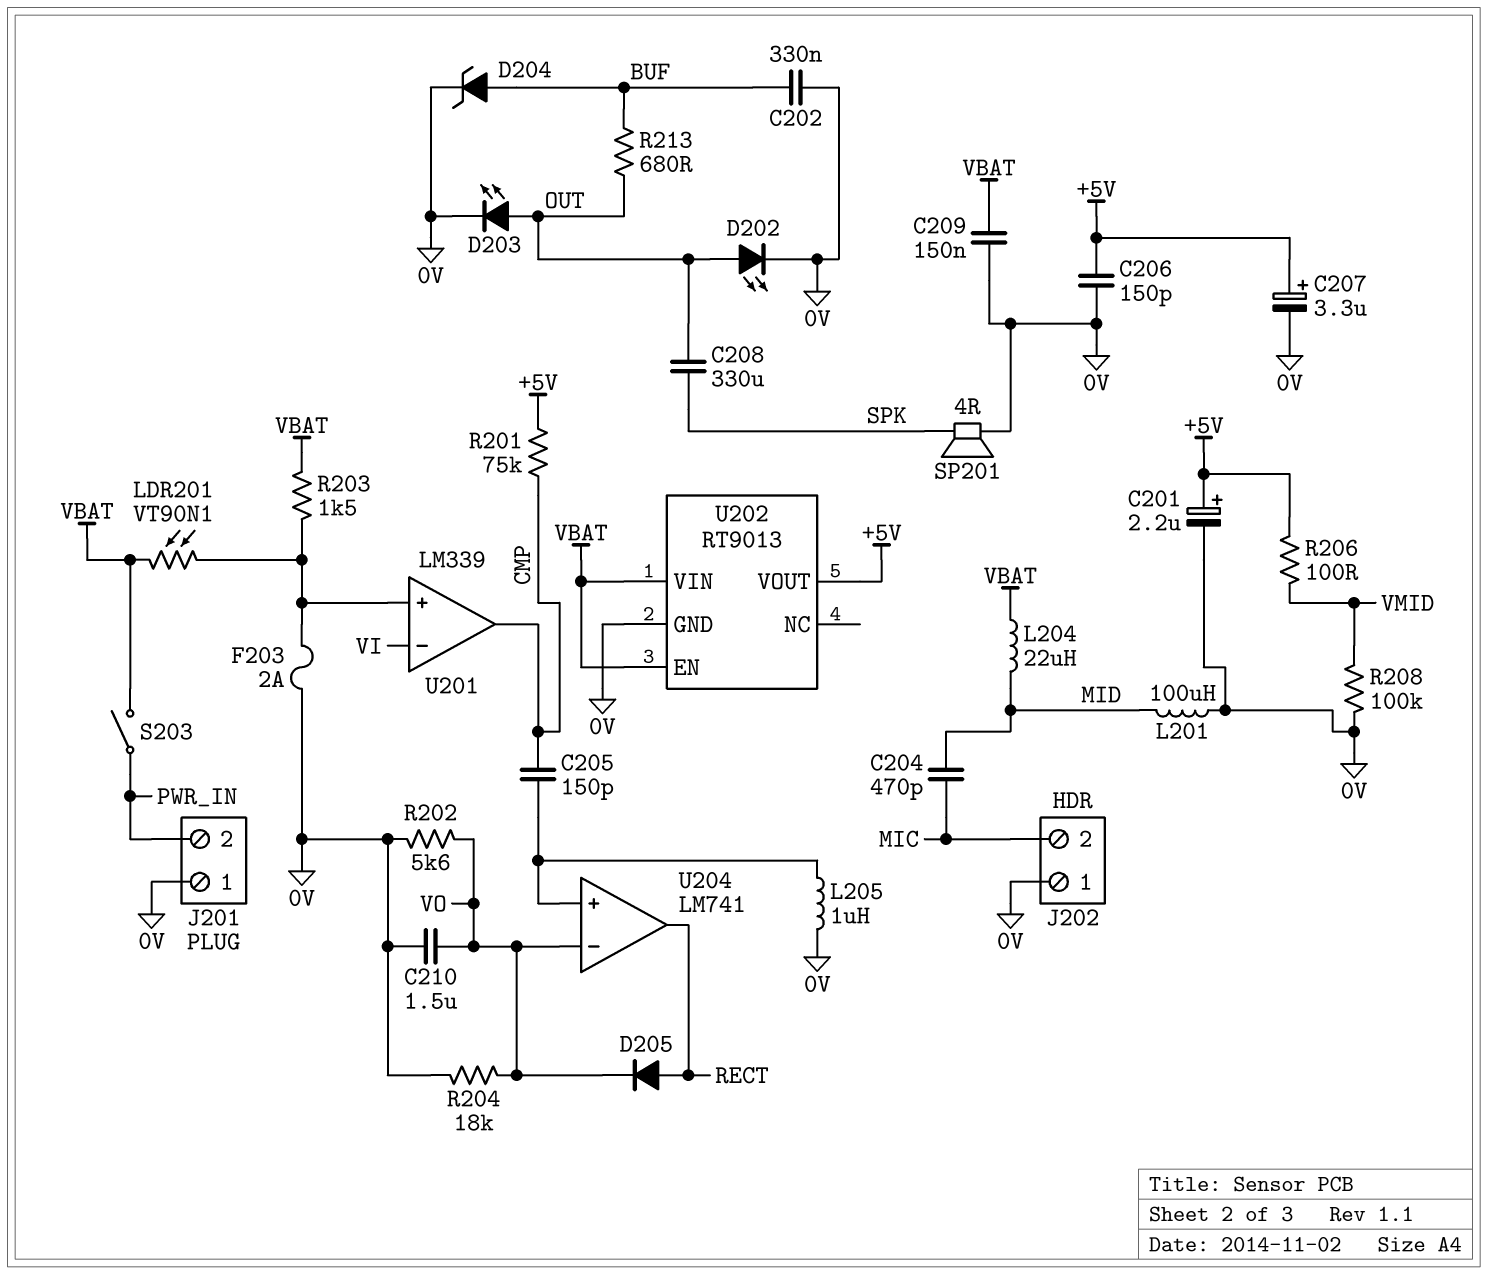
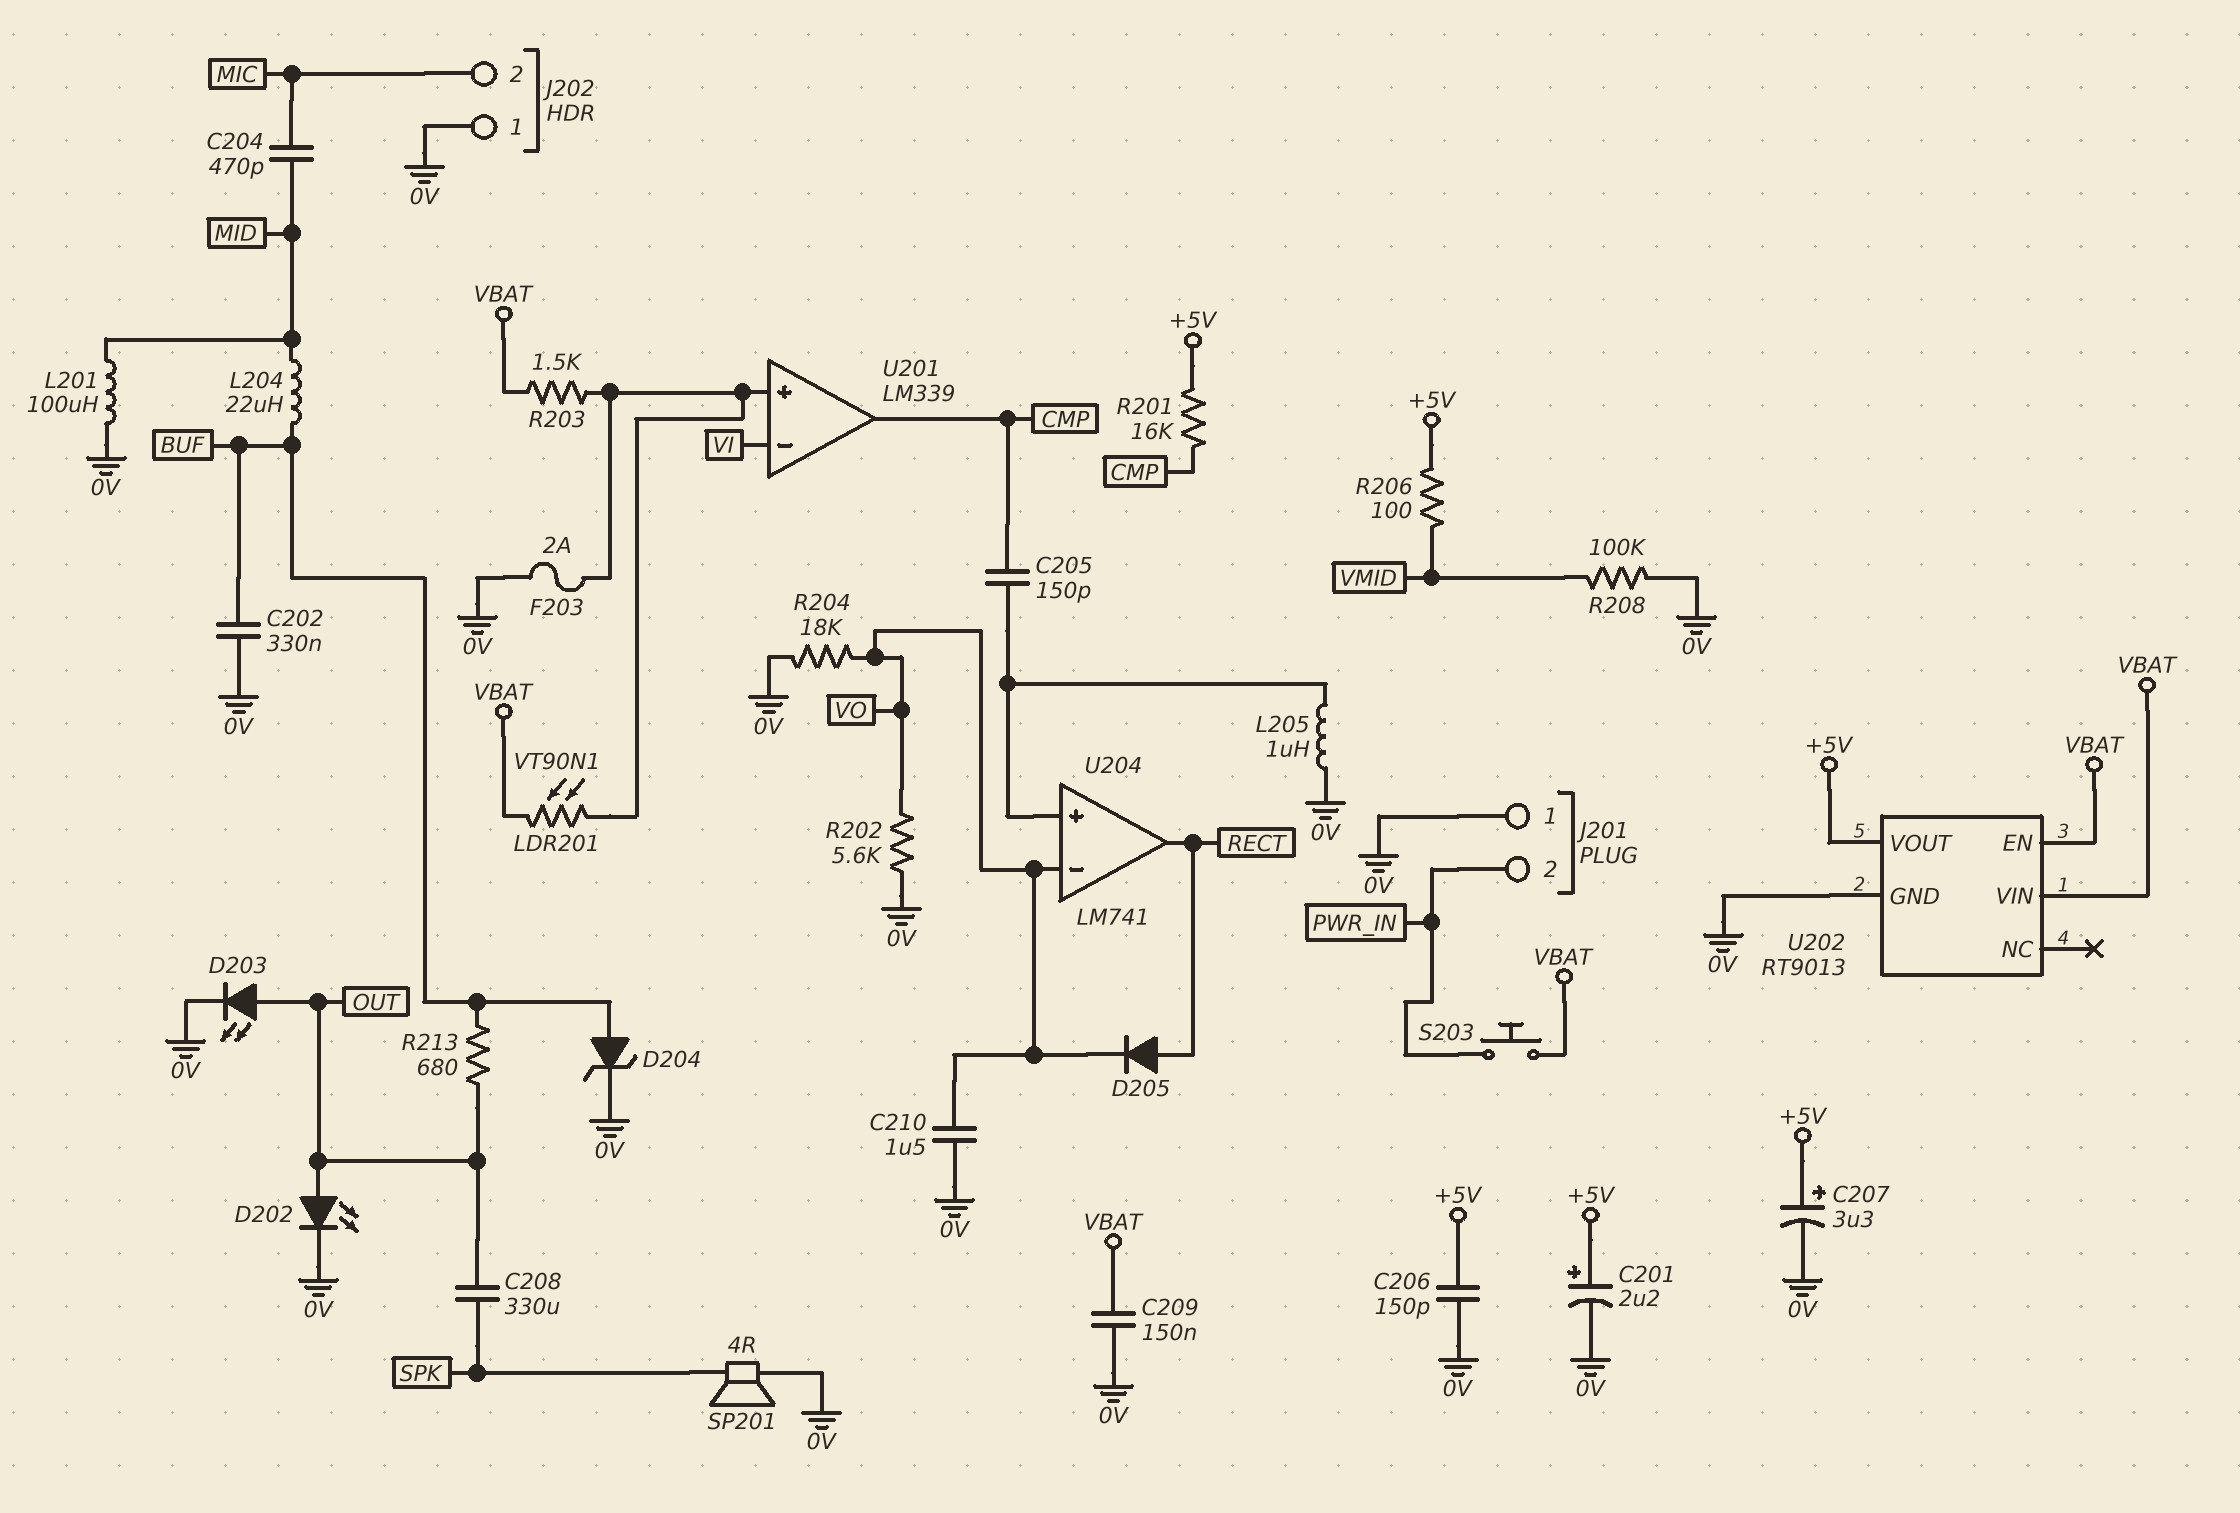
L204: 22uH (MID, VBAT) -> 22uH (BUF, MID)
R201: 75k (+5V, CMP) -> 16k (+5V, CMP)
S203: switch (PWR_IN, VBAT) -> button (PWR_IN, VBAT)

